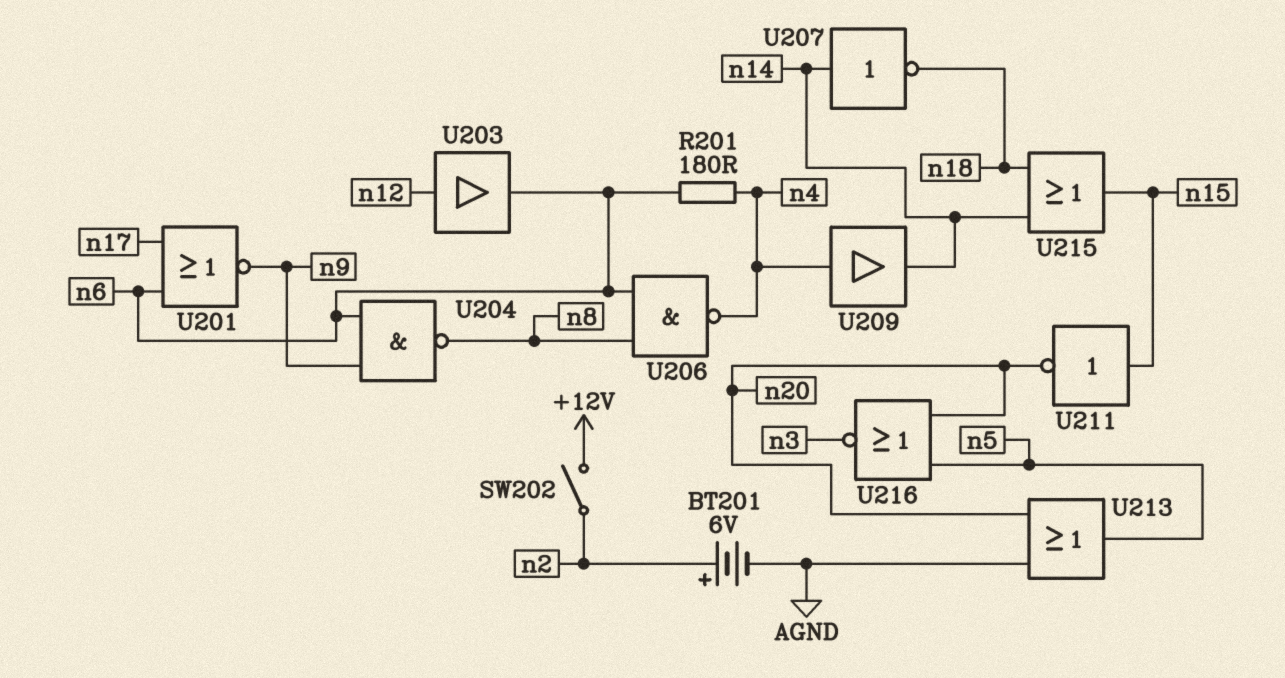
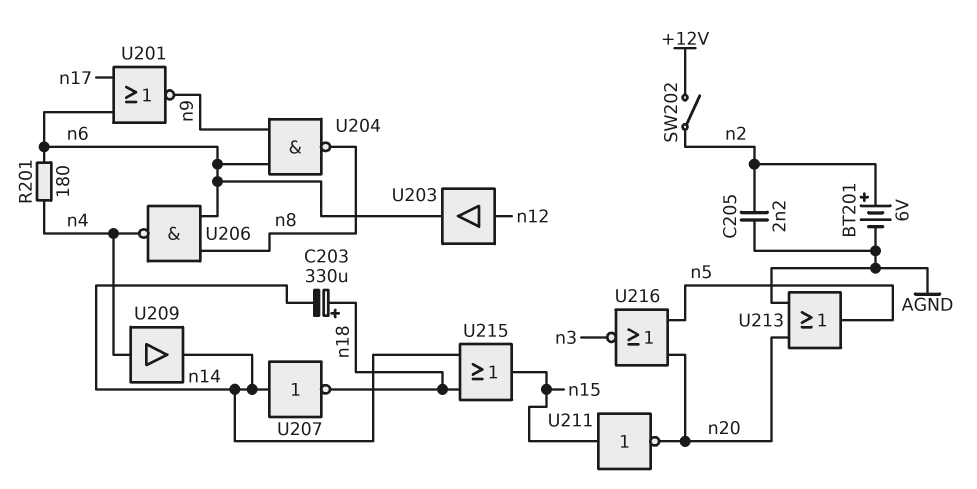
C203: none -> 330uF (plus n18, minus n14)
C205: none -> 2.2nF (AGND, n2)

